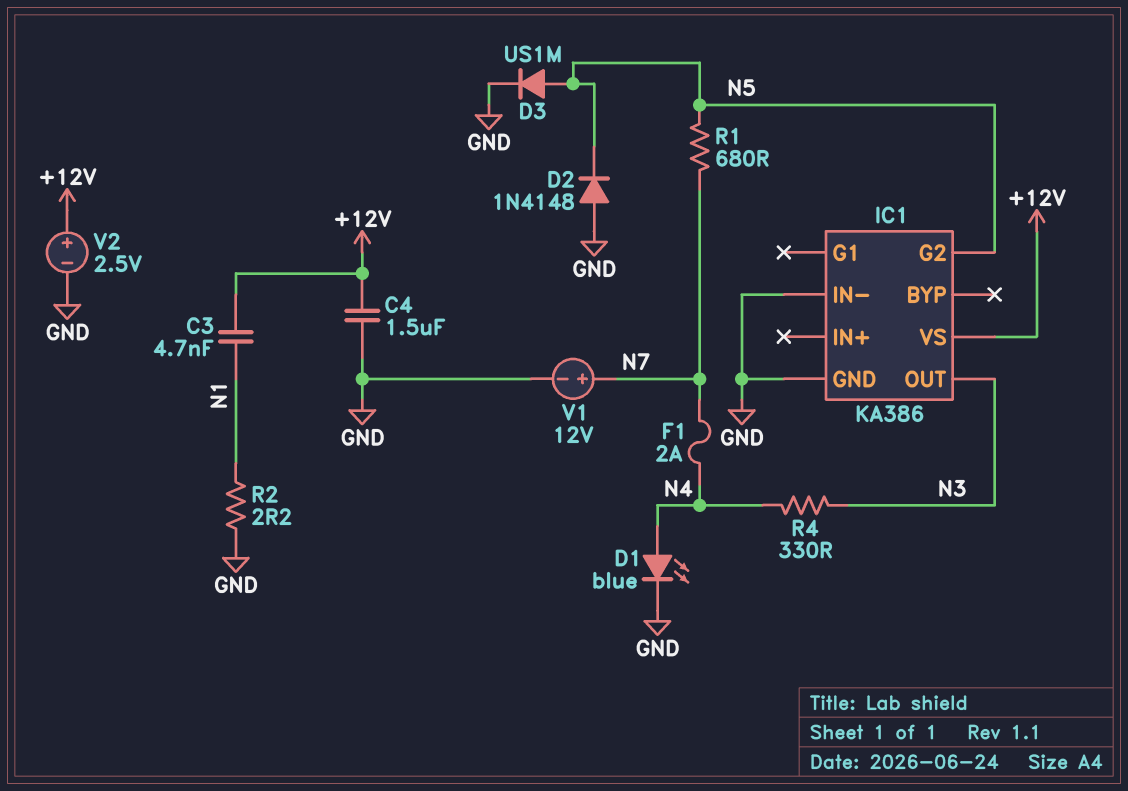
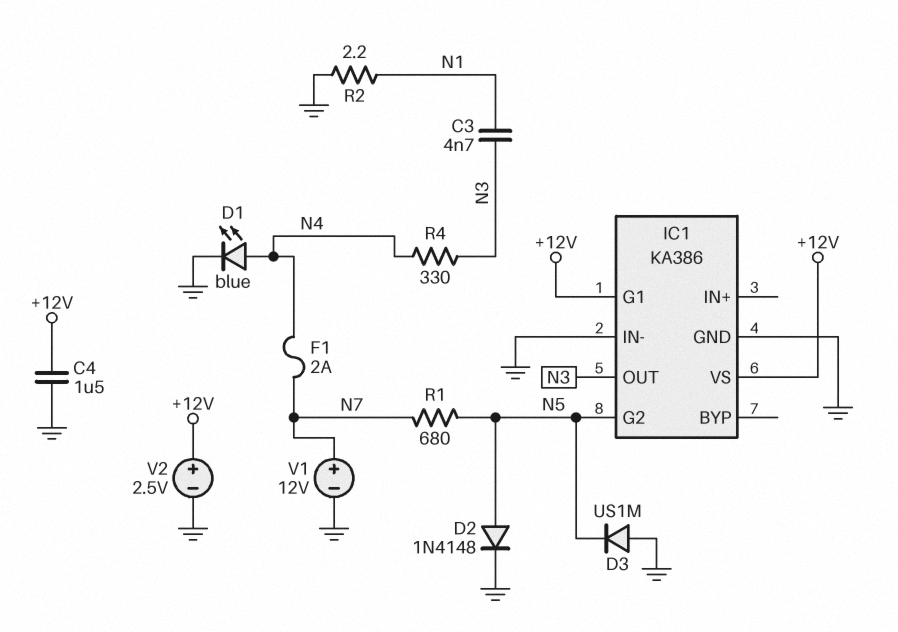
C3: 4.7nF (+12V, N1) -> 4.7nF (N1, N3)
D2: diode 1N4148 (A GND, K N5) -> diode 1N4148 (A N5, K GND)
D3: diode US1M (A N5, K GND) -> diode US1M (A GND, K N5)
IC1 pin G1: none -> +12V

